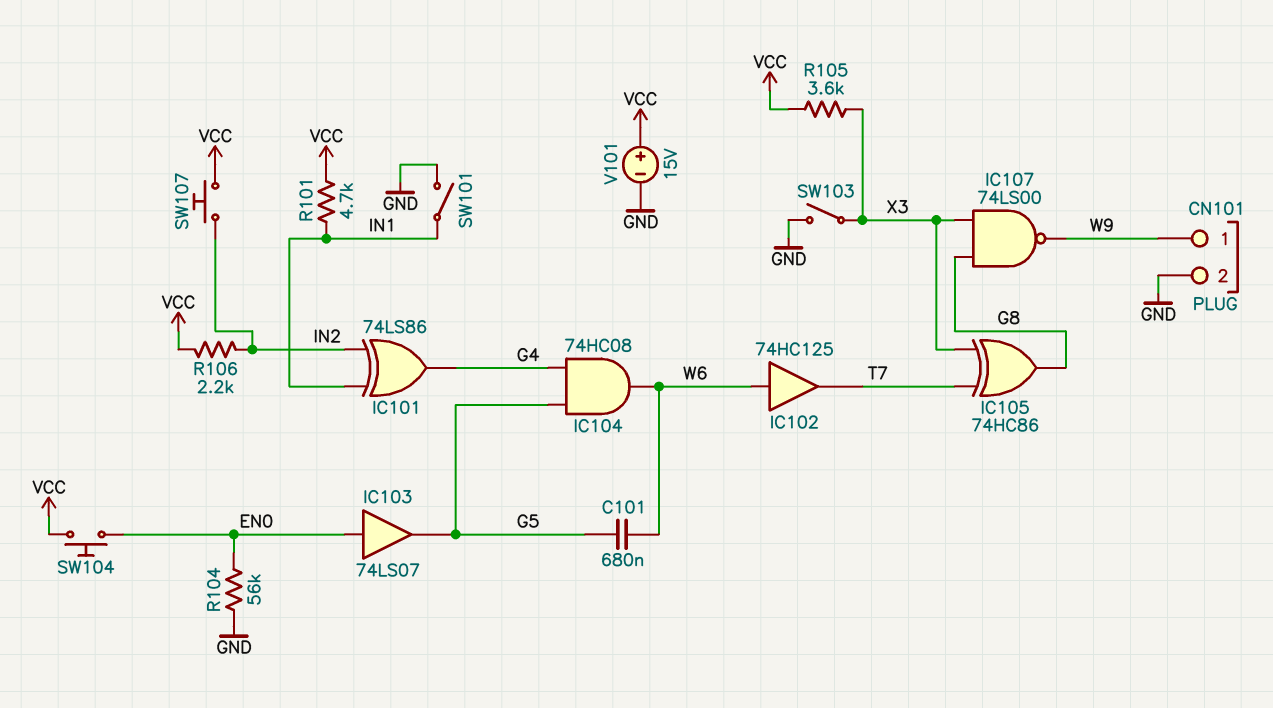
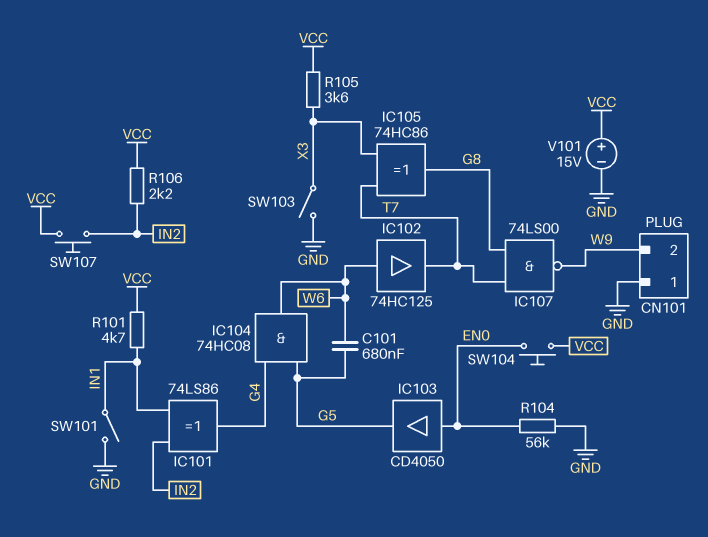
CN101 pin 1: W9 -> GND
CN101 pin 2: GND -> W9
IC103: buffer 74LS07 (in EN0, out G5) -> buffer CD4050 (in EN0, out G5)
IC107: NAND 74LS00 (in G8, in X3, out W9) -> NAND 74LS00 (in G8, in T7, out W9)

